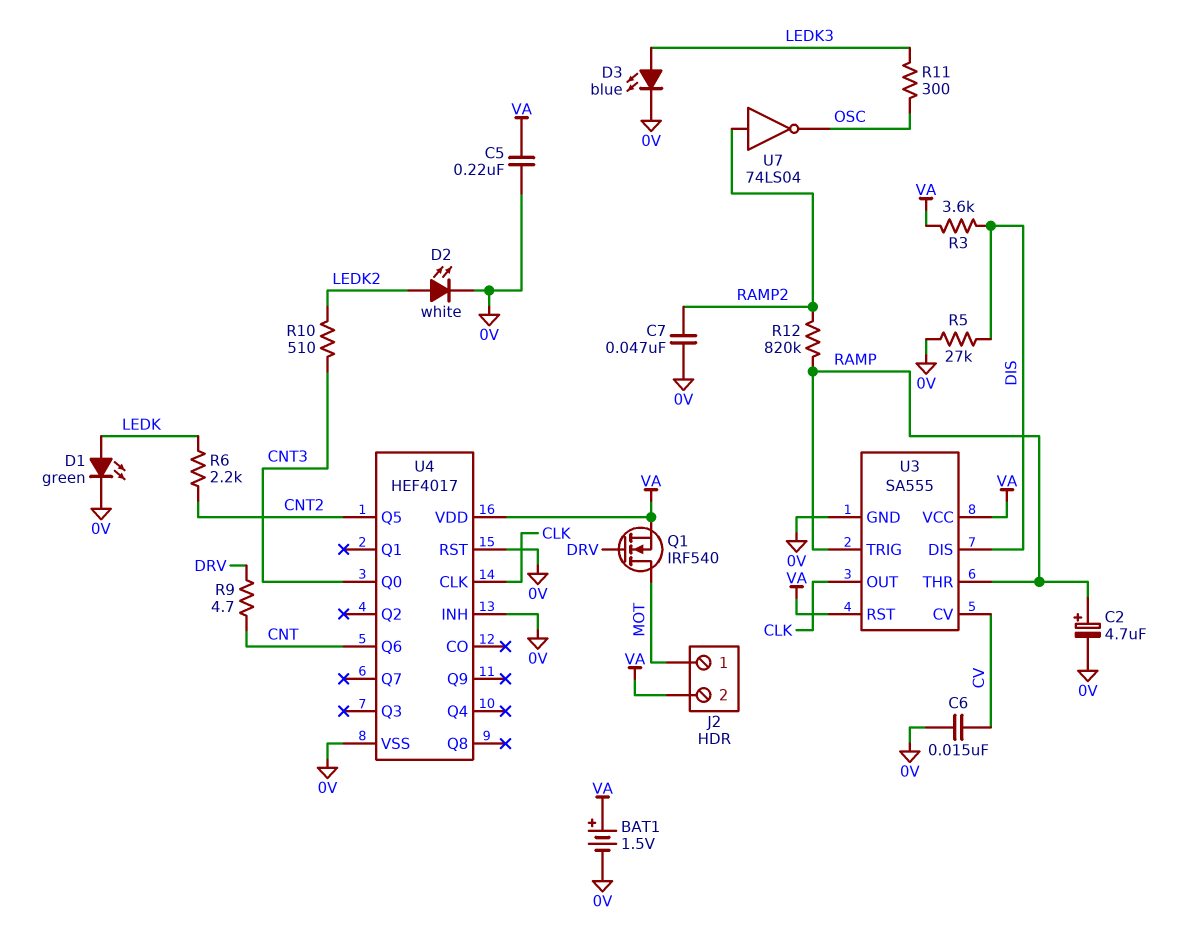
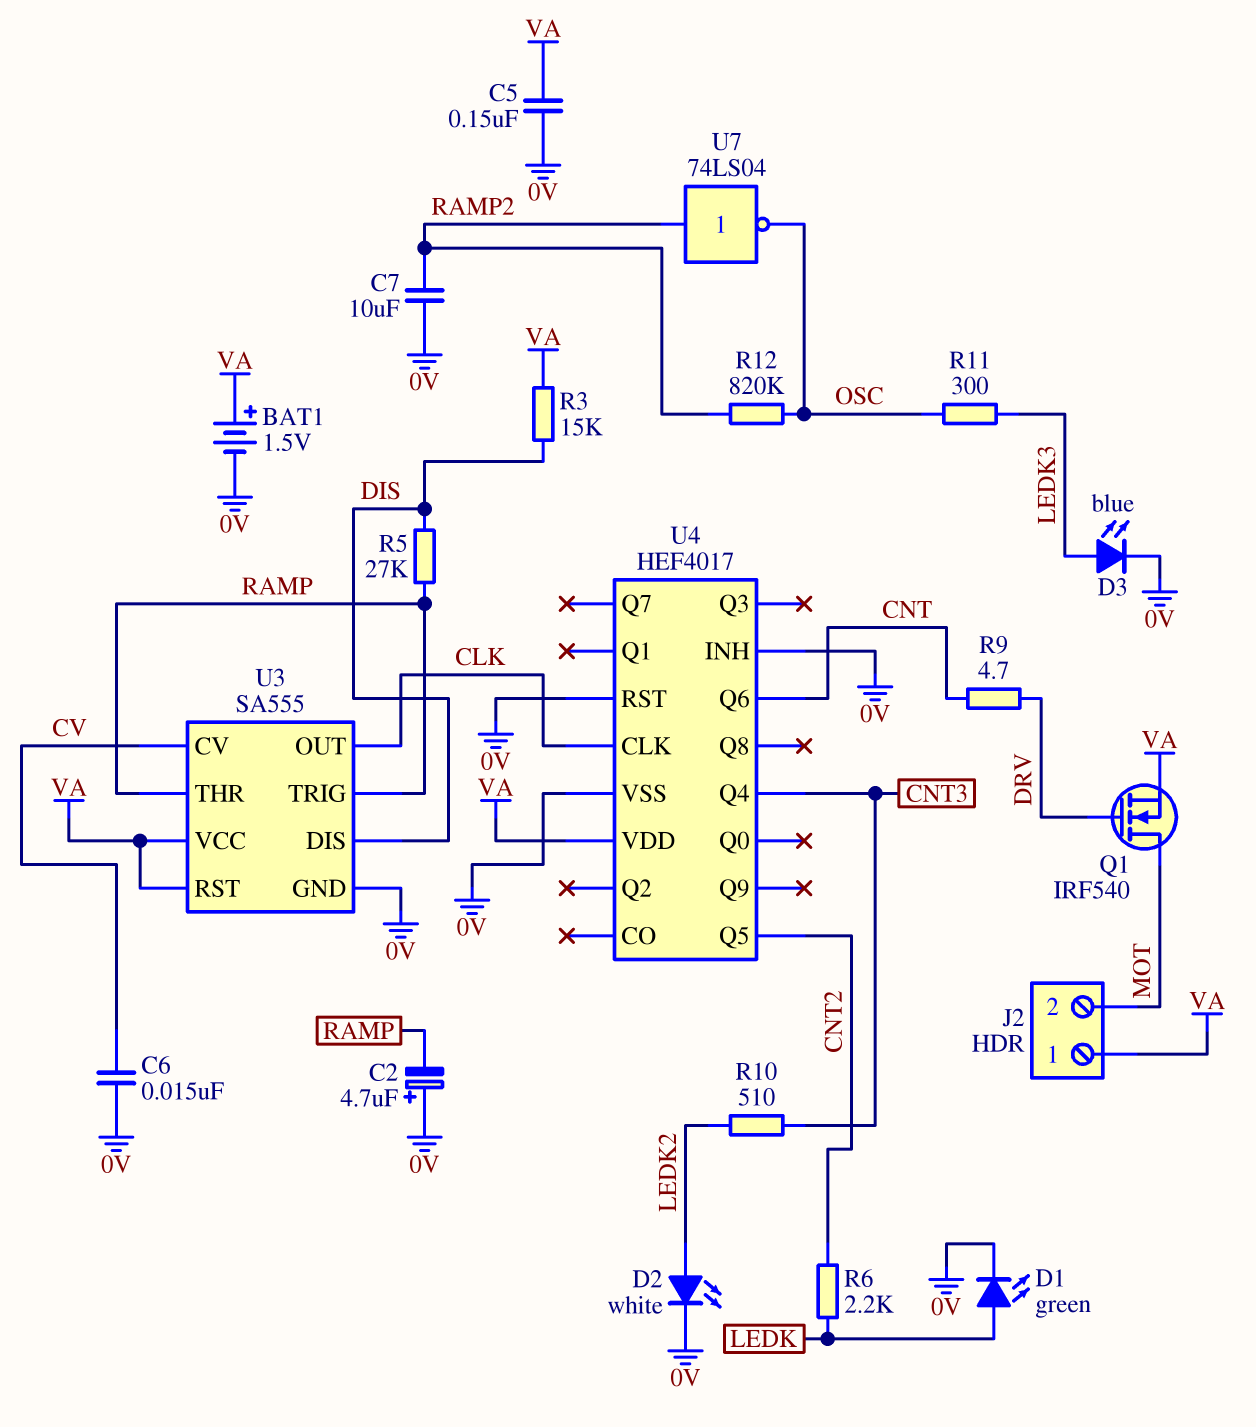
C2: 4.7uF (plus RAMP, minus 0V) -> 4.7uF (plus 0V, minus RAMP)
C5: 220nF (0V, VA) -> 150nF (0V, VA)
C7: 47nF (0V, RAMP2) -> 10uF (0V, RAMP2)
J2 pin 1: MOT -> VA
J2 pin 2: VA -> MOT
R3: 3.6k (DIS, VA) -> 15k (DIS, VA)
R5: 27k (0V, DIS) -> 27k (DIS, RAMP)
R12: 820k (RAMP, RAMP2) -> 820k (OSC, RAMP2)
U4 pin Q0: CNT3 -> none
U4 pin Q4: none -> CNT3

